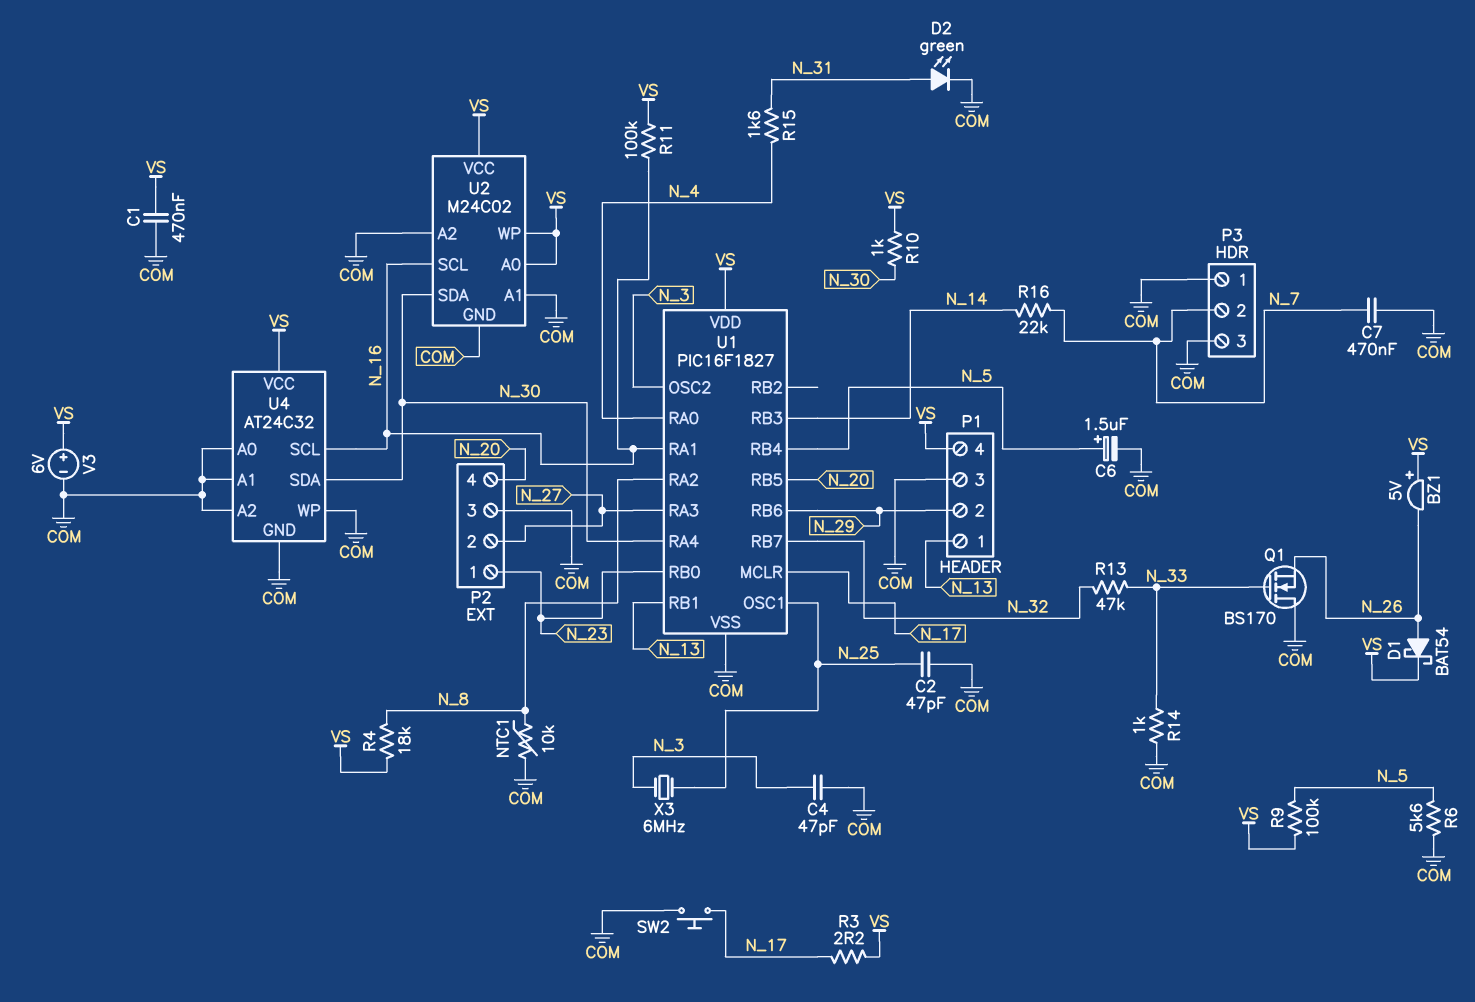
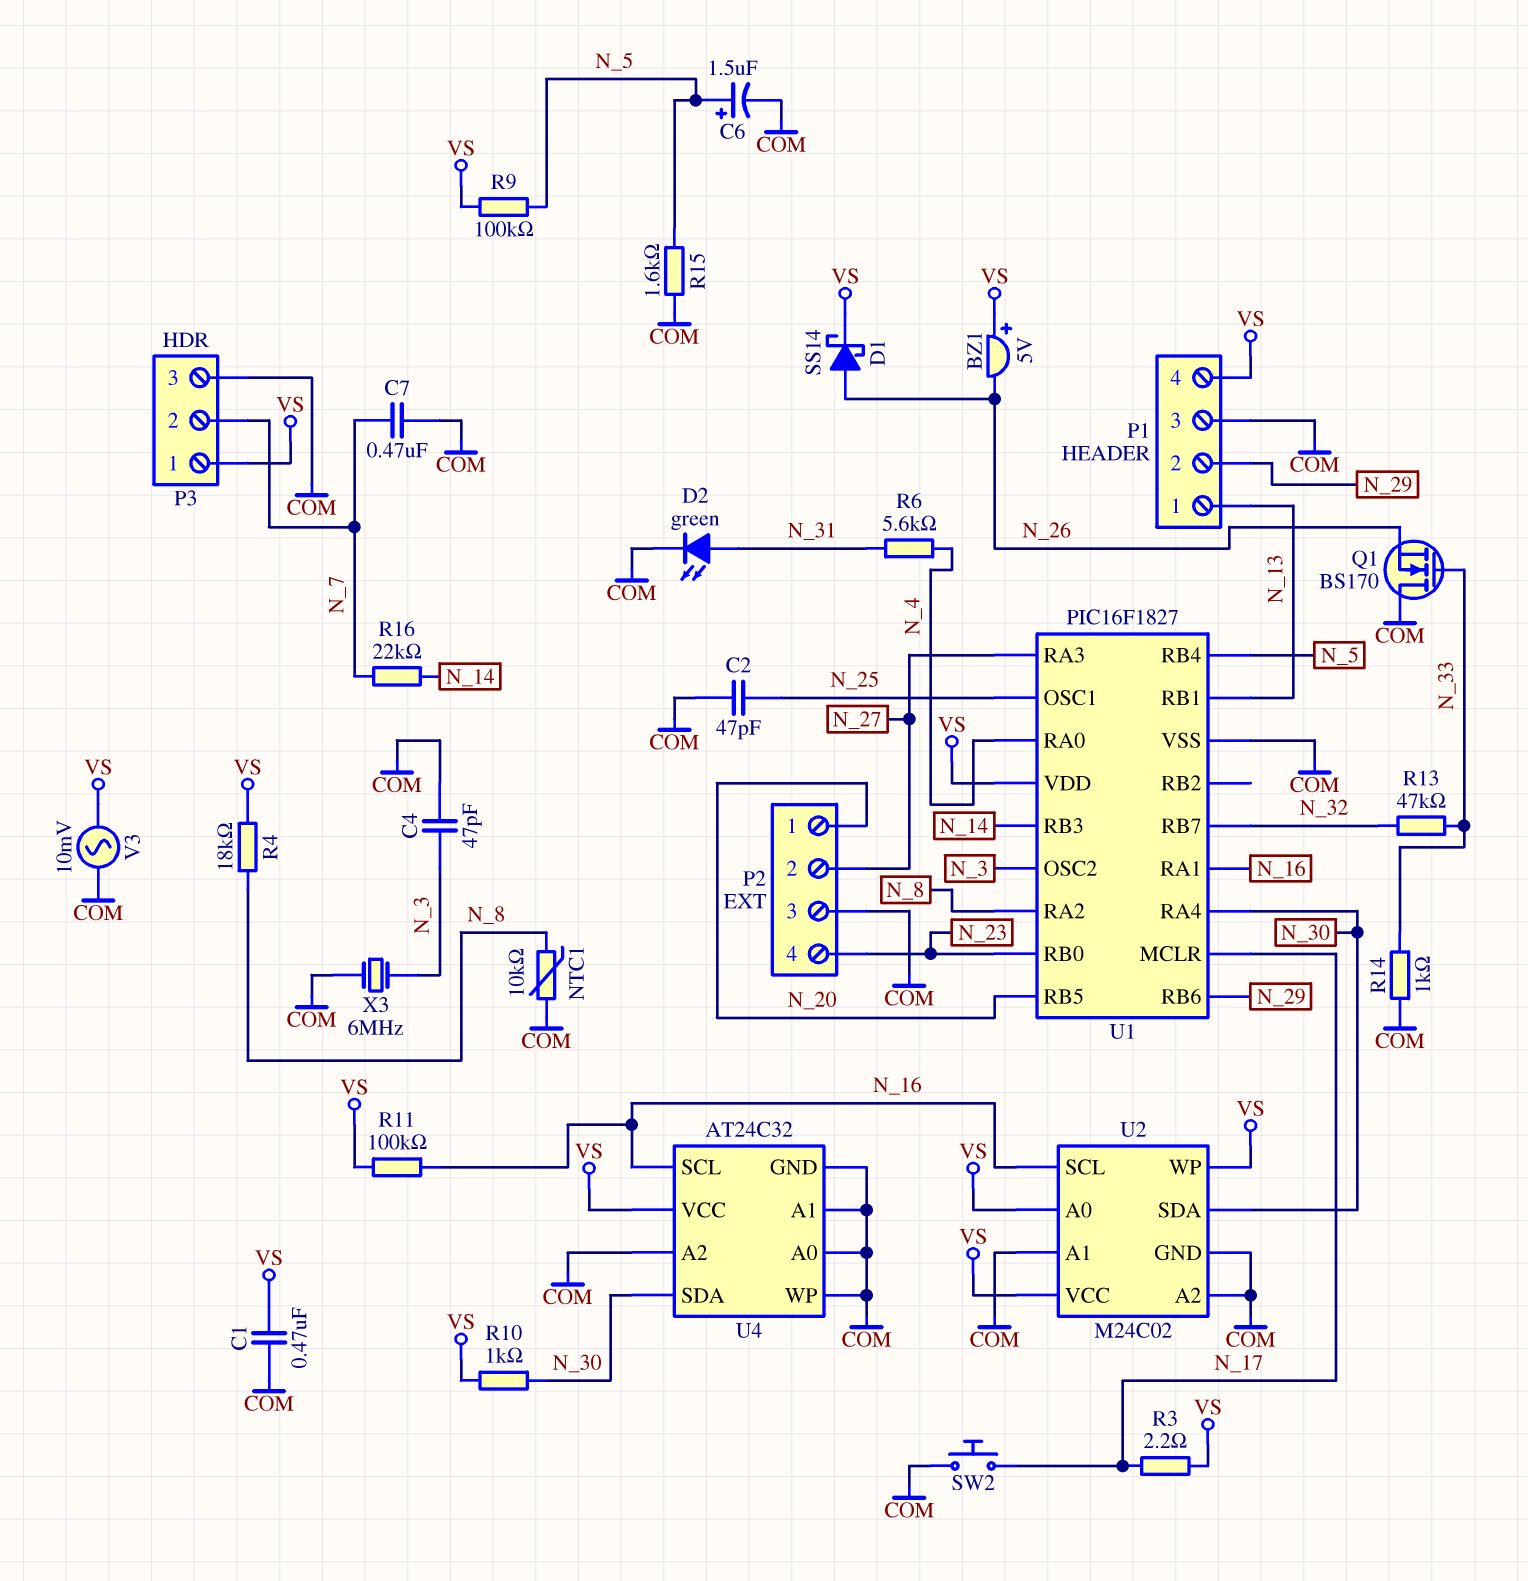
D1: schottky BAT54 (A N_26, K VS) -> schottky SS14 (A N_26, K VS)
P2 pin 1: N_23 -> N_20
P2 pin 4: N_20 -> N_23
P3 pin 1: COM -> VS
R6: 5.6k (COM, N_5) -> 5.6k (N_4, N_31)
R15: 1.6k (N_4, N_31) -> 1.6k (COM, N_5)
V3: 6V (plus VS, minus COM) -> AC 10mV (COM, VS)
X3: 6MHz (N_3, N_25) -> 6MHz (COM, N_3)

